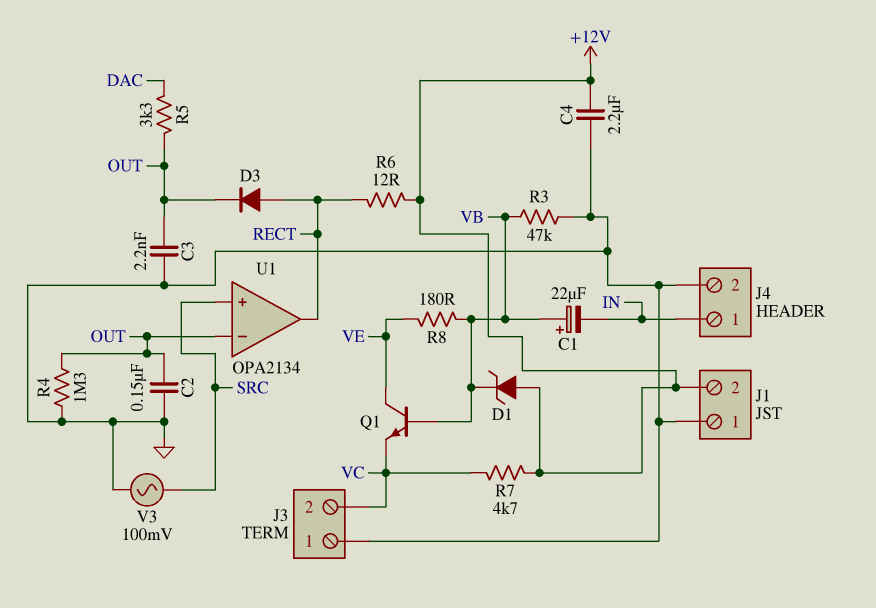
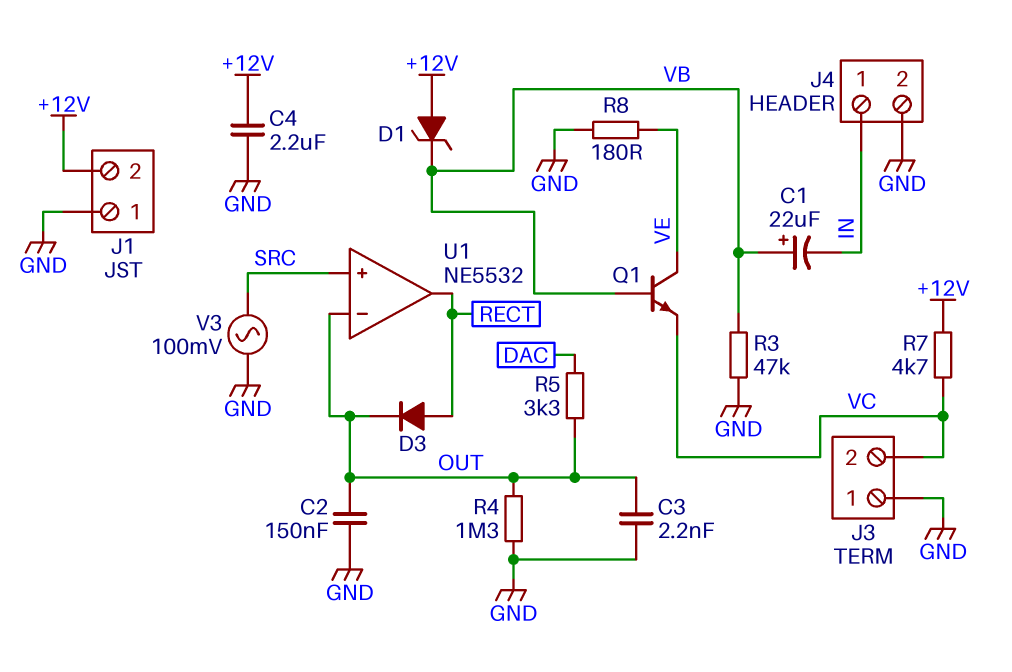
R6: 12 (+12V, RECT) -> none
R8: 180 (VB, VE) -> 180 (GND, VE)
U1: OPA2134 -> NE5532

